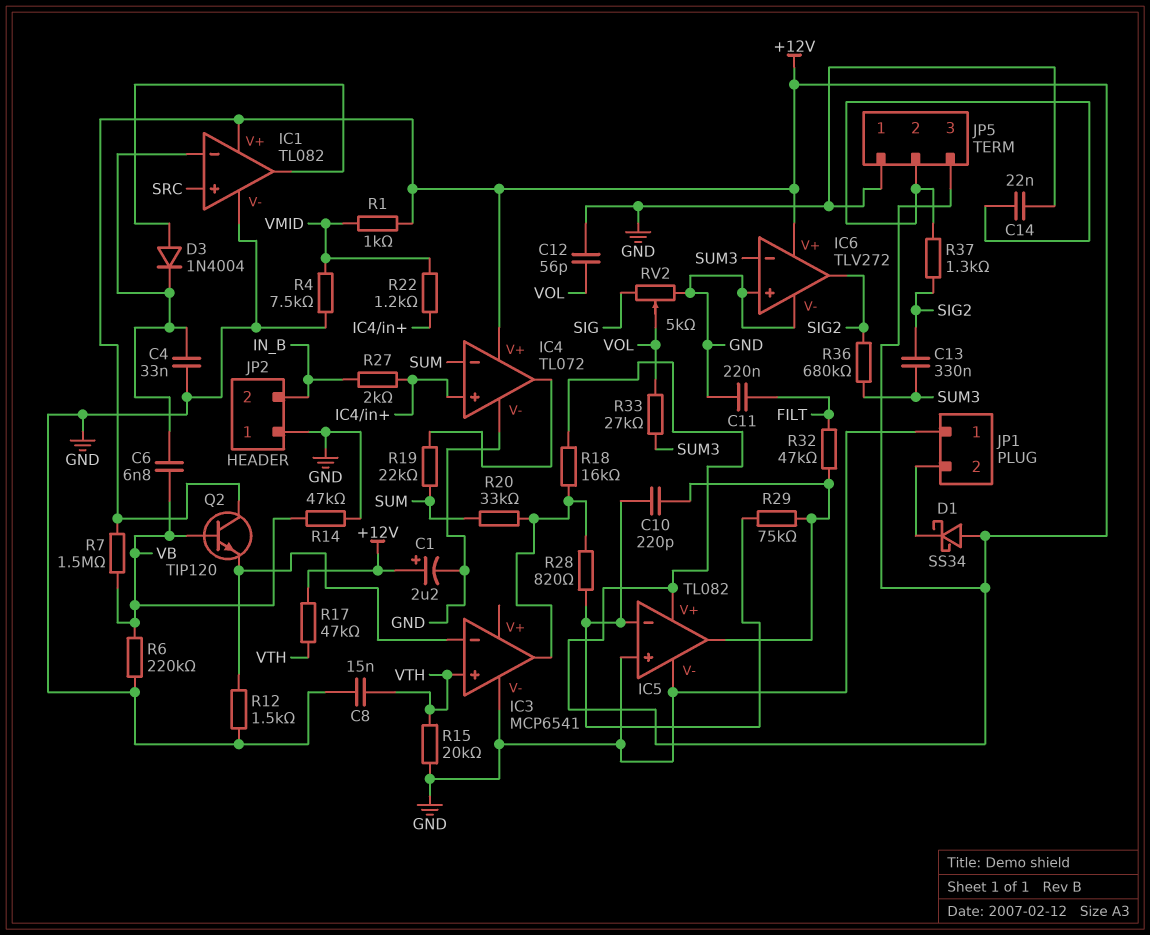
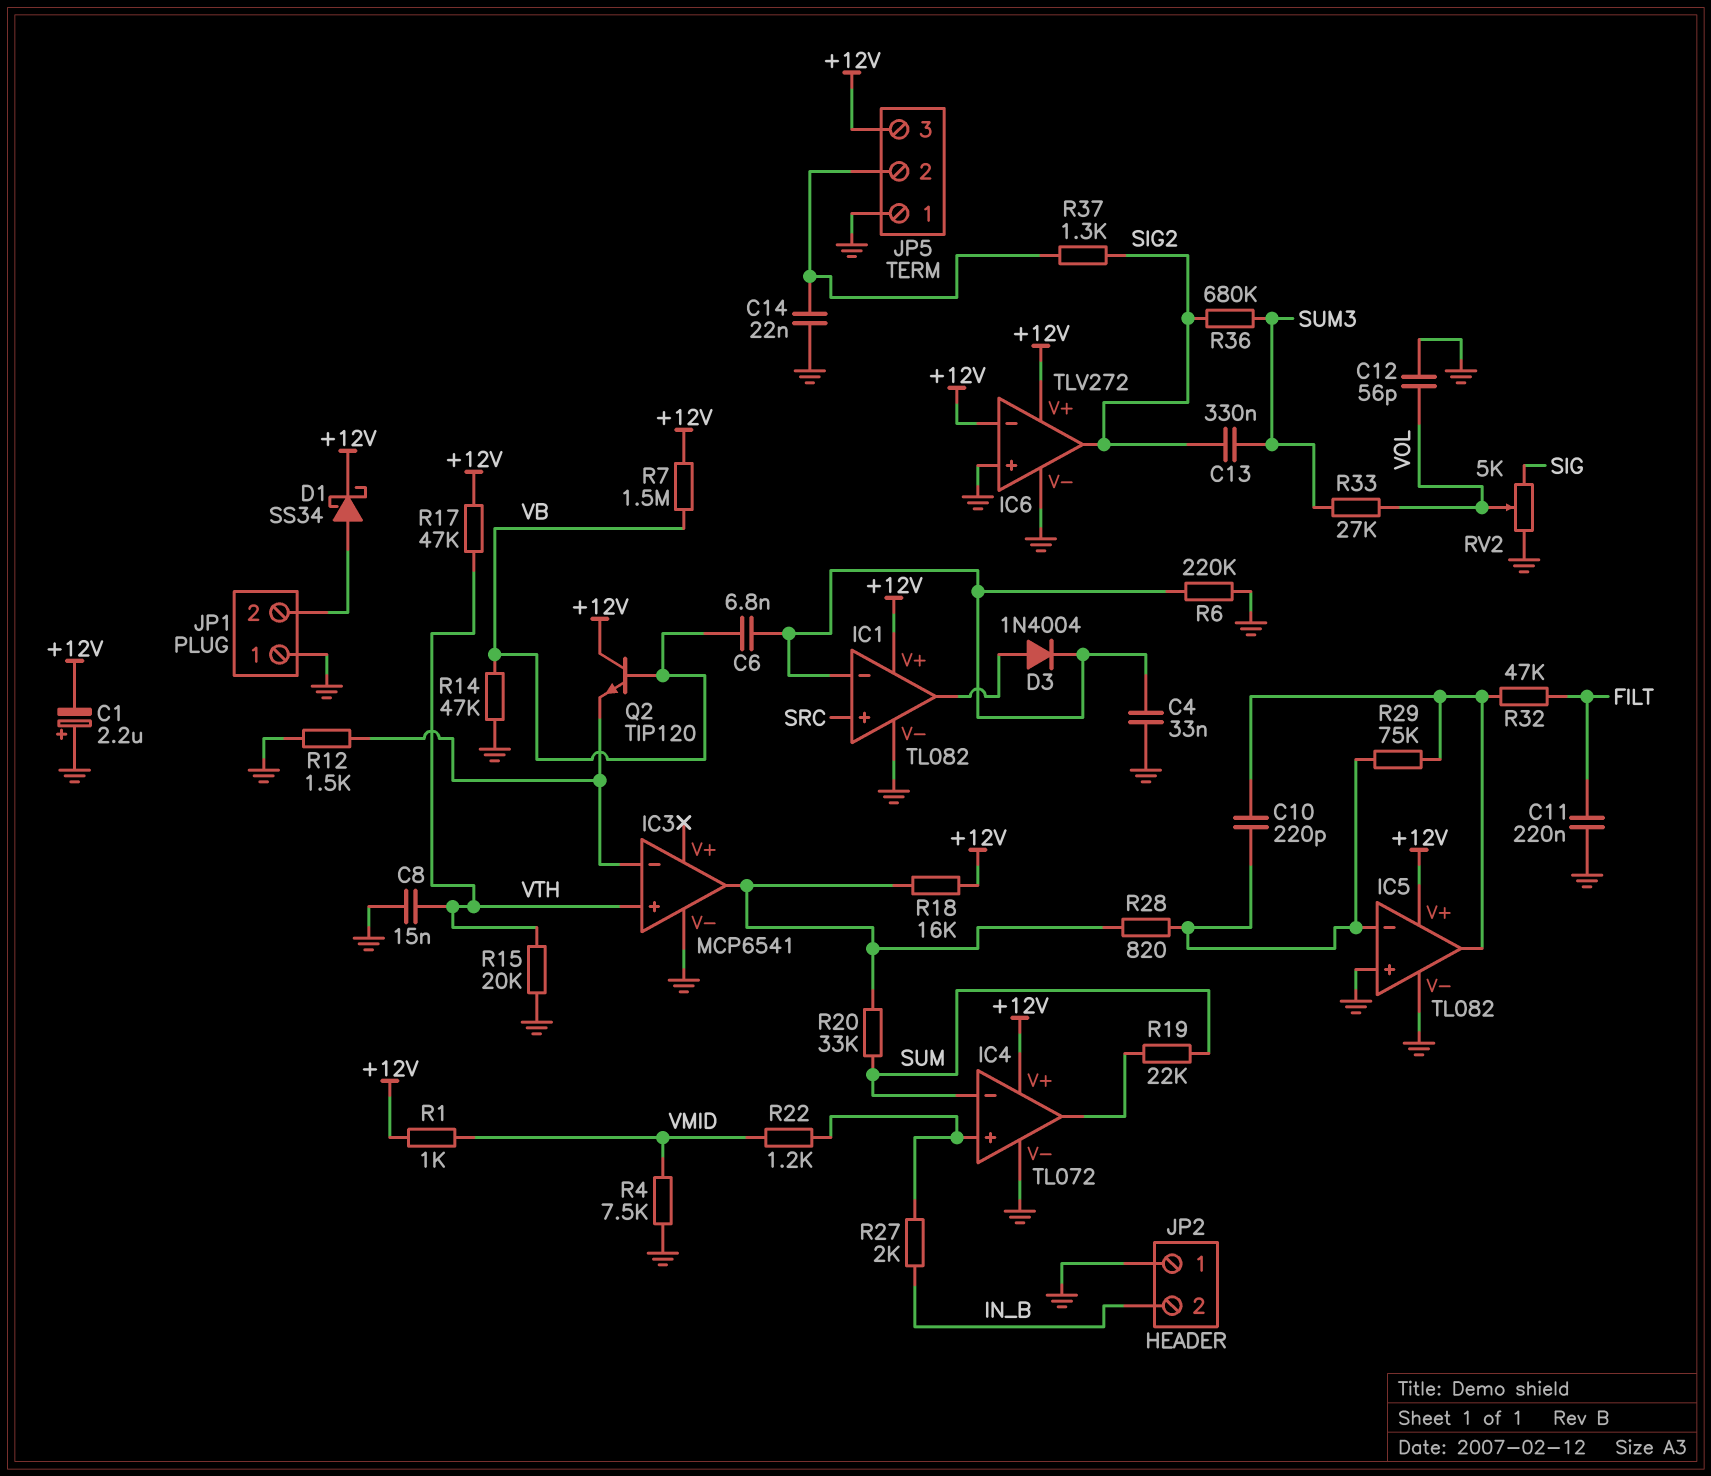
C1: 2.2uF (plus +12V, minus GND) -> 2.2uF (plus GND, minus +12V)
D1: schottky SS34 (A +12V, K JP1/2) -> schottky SS34 (A JP1/2, K +12V)
IC6 pin in-: SUM3 -> +12V
R6: 220k (GND, VB) -> 220k (GND, IC1/in-)

